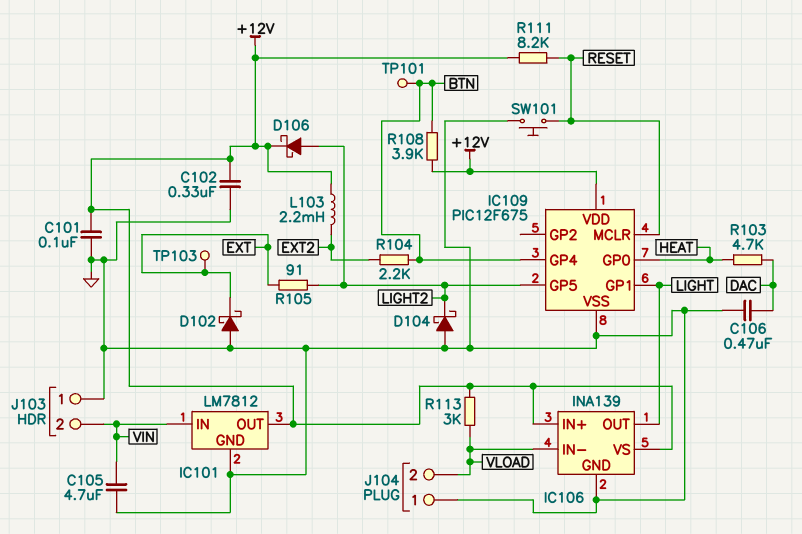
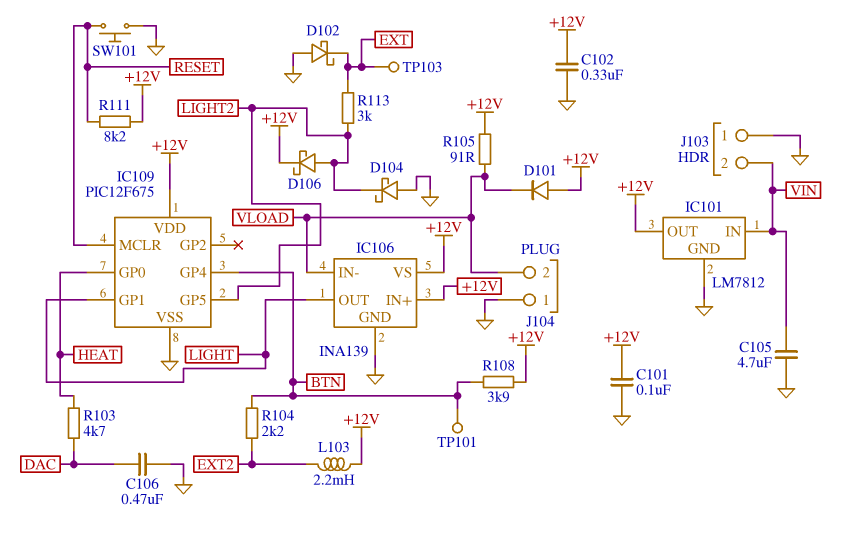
D101: none -> diode (A +12V, K VLOAD)
R105: 91 (EXT, LIGHT2) -> 91 (+12V, VLOAD)
R113: 3k (+12V, VLOAD) -> 3k (EXT, LIGHT2)

